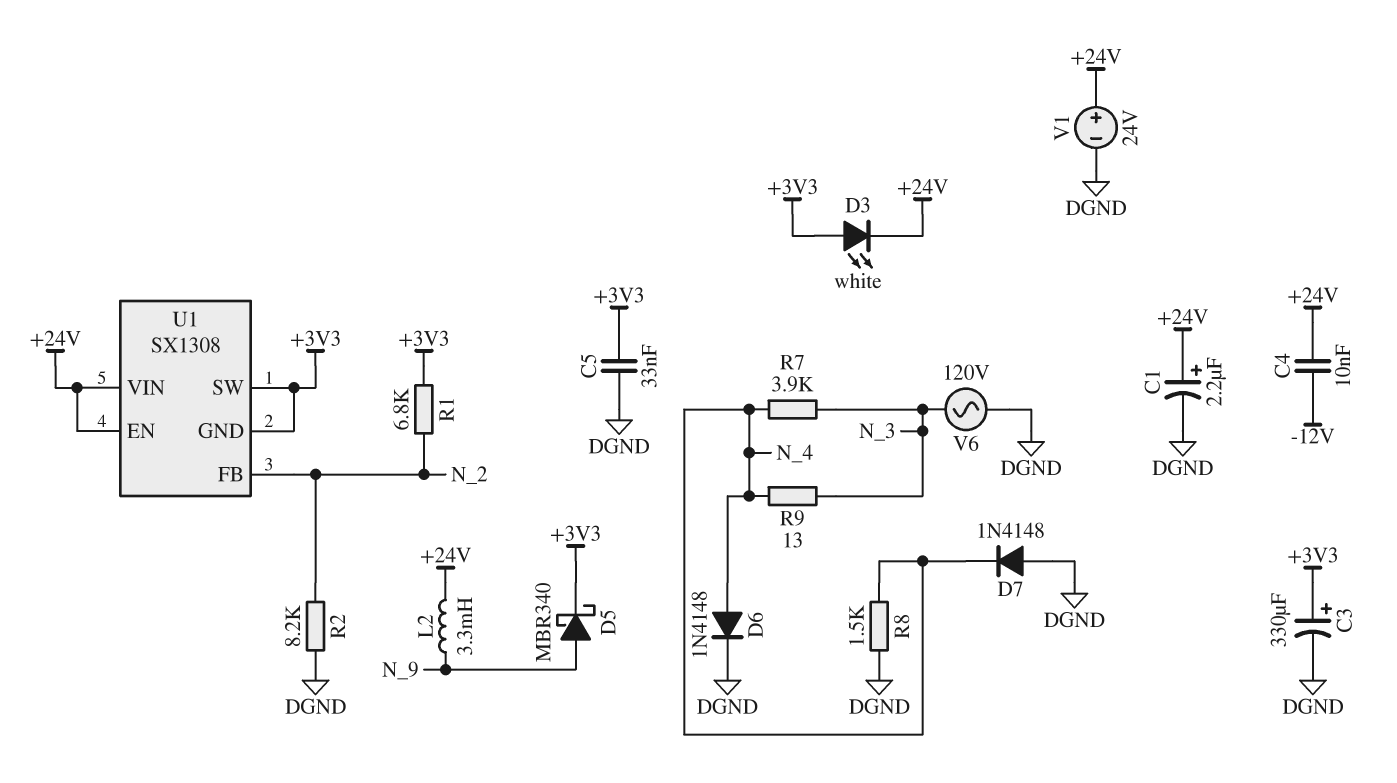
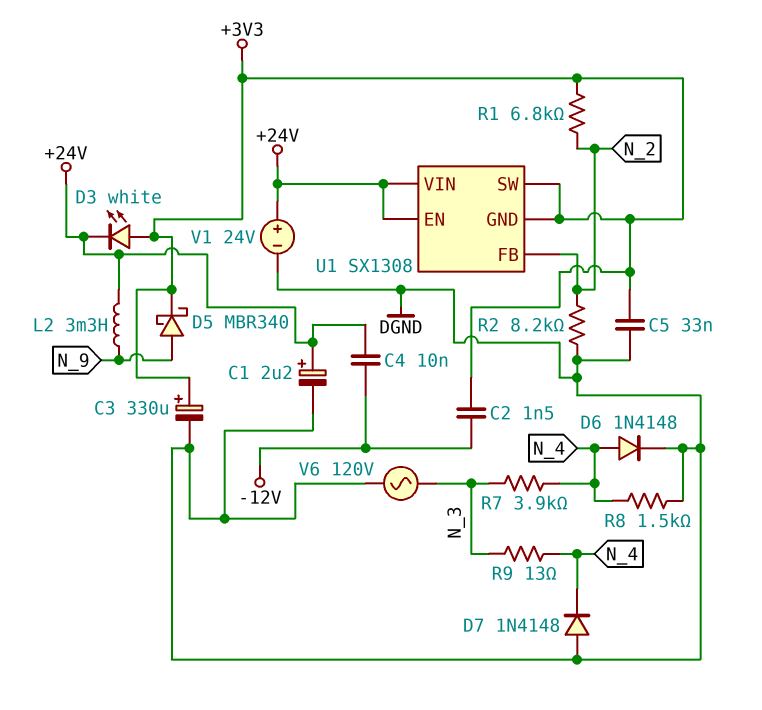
C2: none -> 1.5nF (+3V3, -12V)

